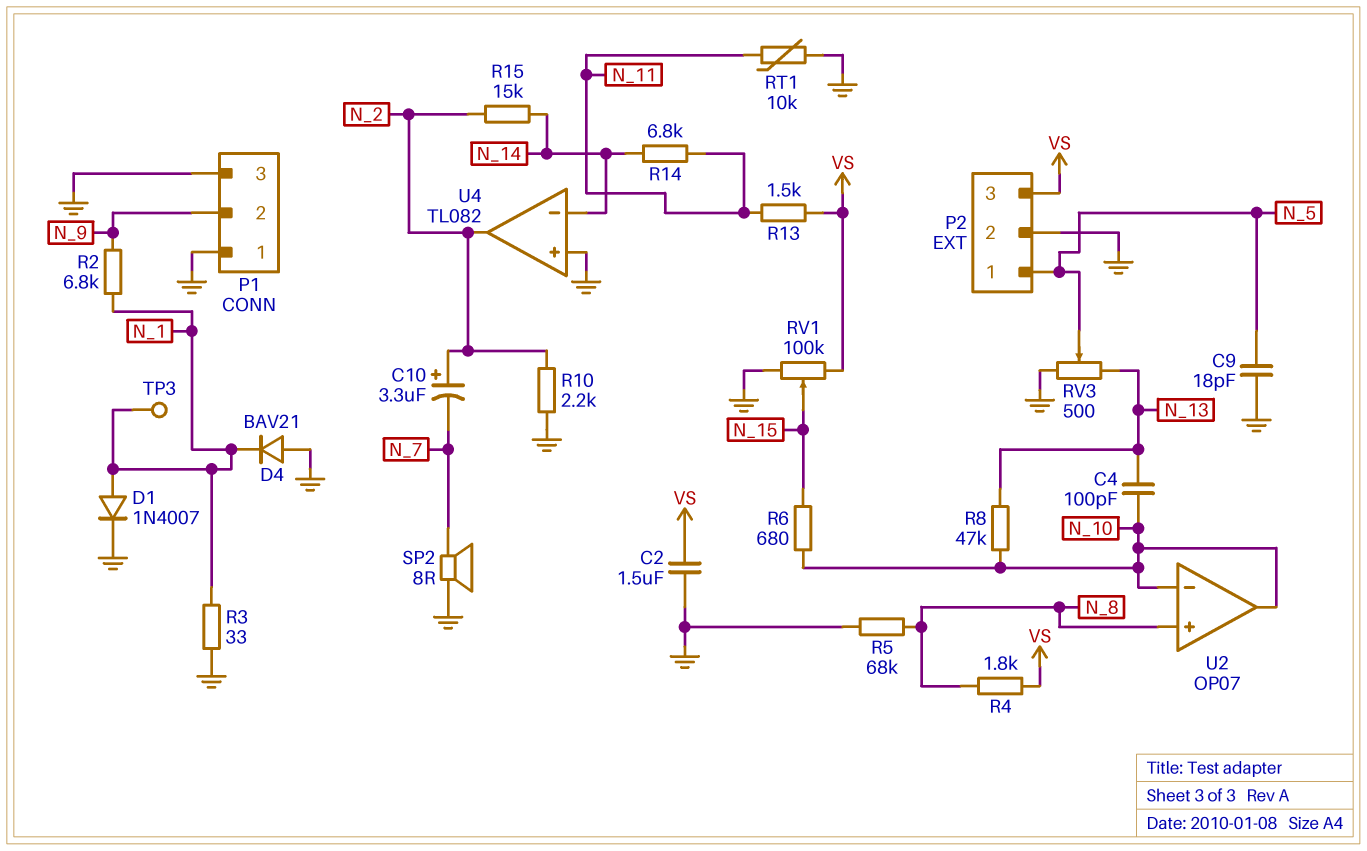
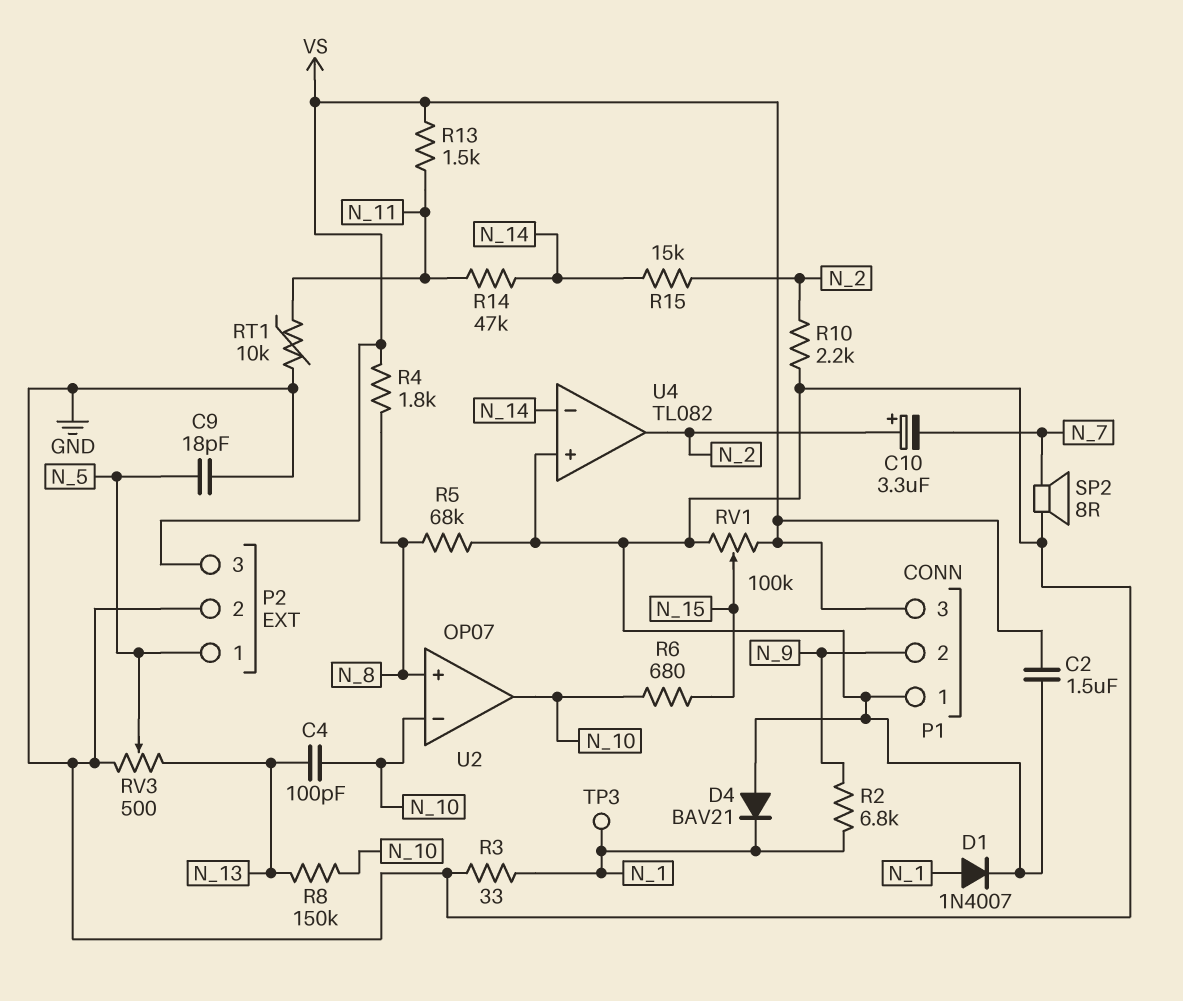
P1 pin 3: GND -> VS
R8: 47k (N_10, N_13) -> 150k (N_10, N_13)
R14: 6.8k (N_11, N_14) -> 47k (N_11, N_14)

